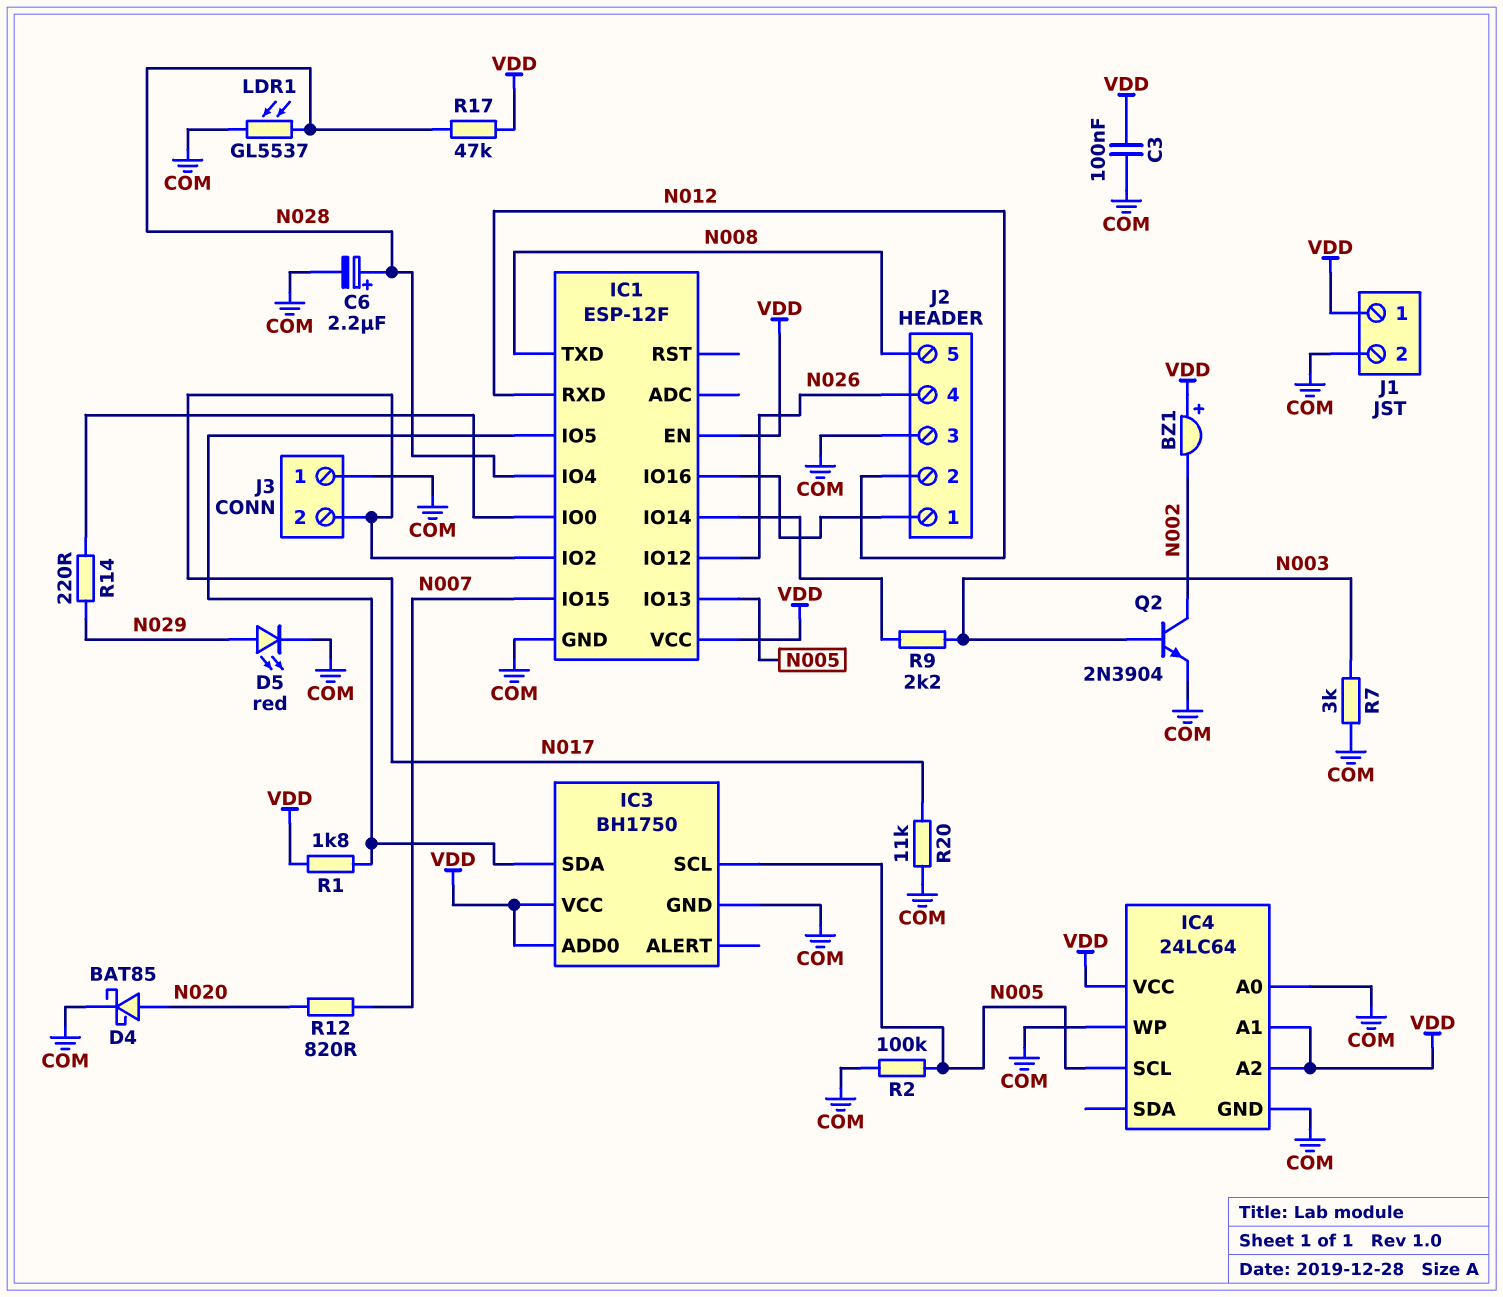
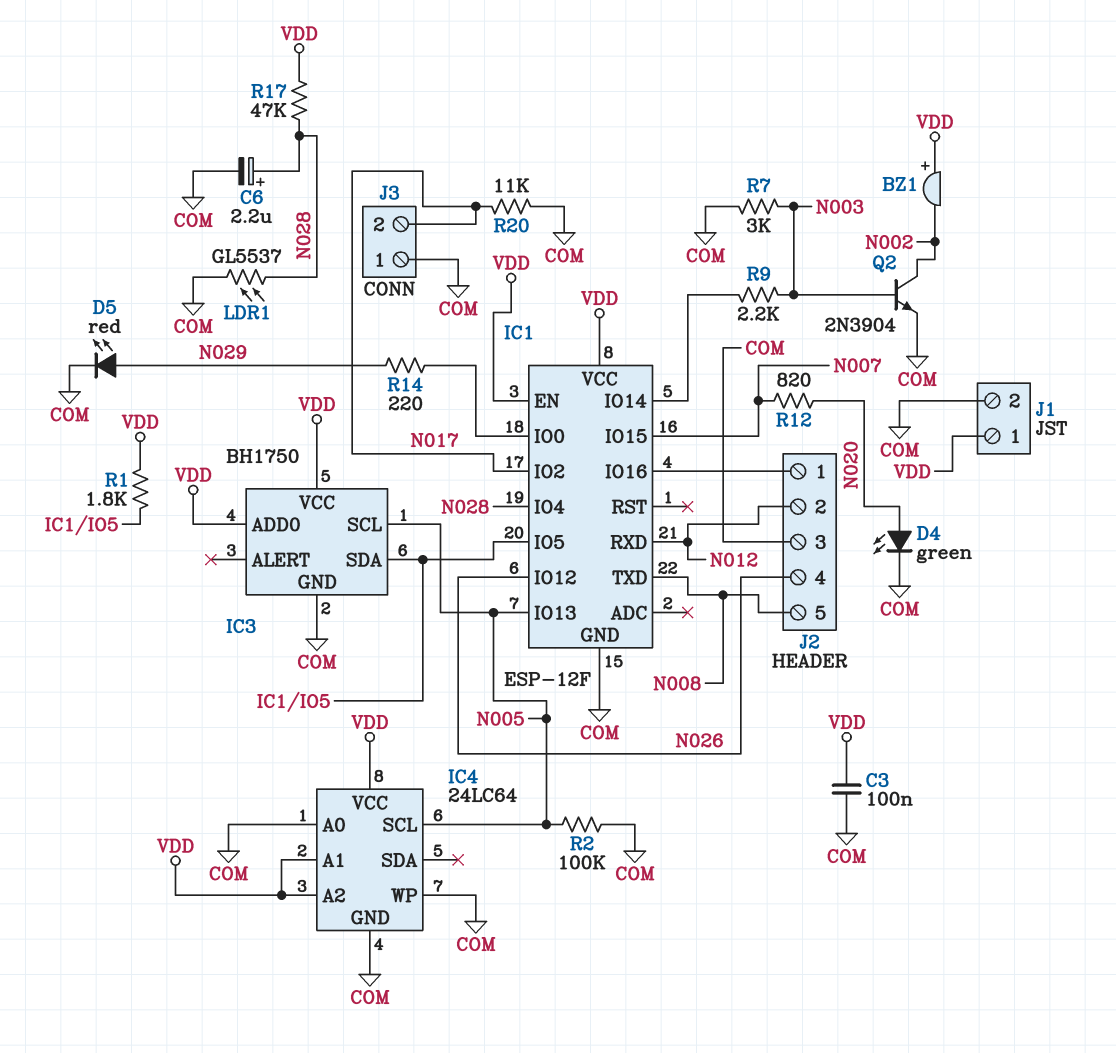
D4: schottky BAT85 (A N020, K COM) -> LED green (A N020, K COM)

